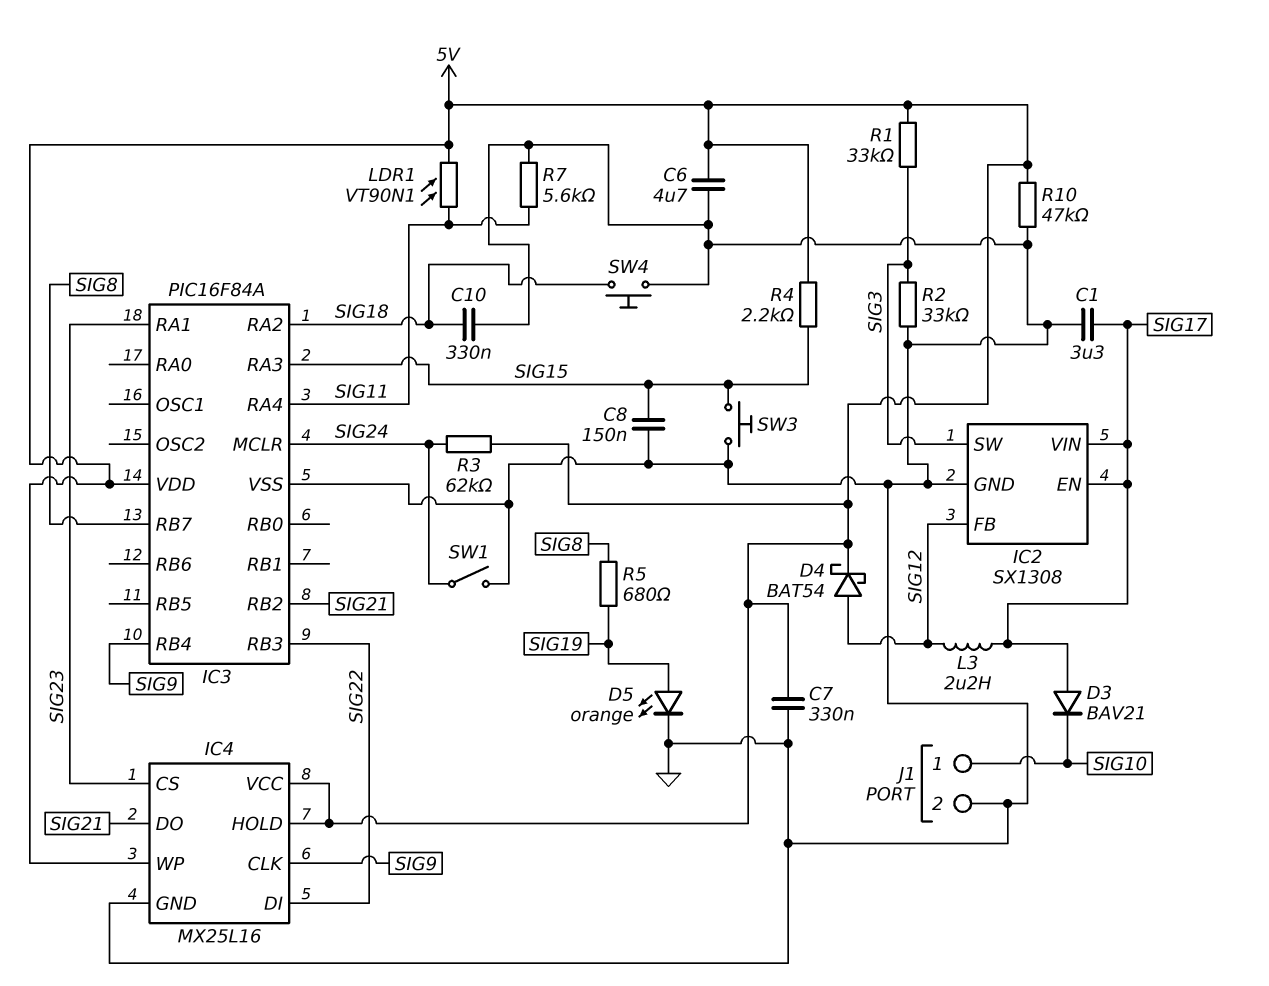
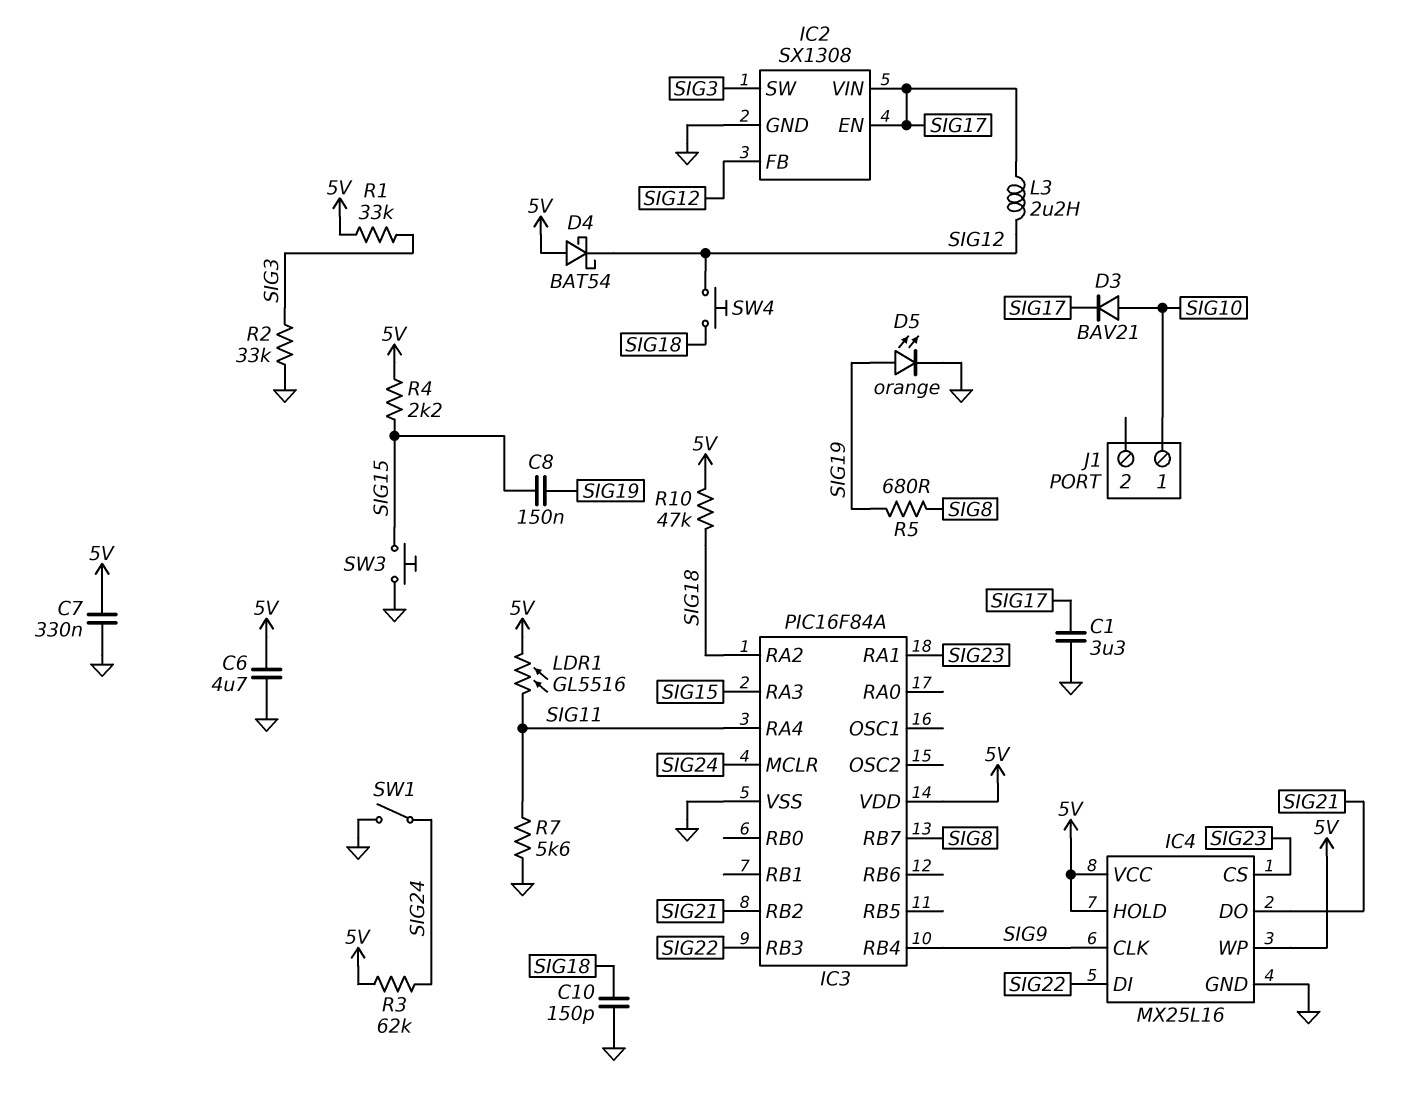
C8: 150nF (GND, SIG15) -> 150nF (SIG15, SIG19)
C10: 330nF (GND, SIG18) -> 150pF (GND, SIG18)
D3: diode BAV21 (A SIG17, K SIG10) -> diode BAV21 (A SIG10, K SIG17)
D4: schottky BAT54 (A SIG12, K 5V) -> schottky BAT54 (A 5V, K SIG12)
J1 pin 2: GND -> none
LDR1: VT90N1 (5V, SIG11) -> GL5516 (5V, SIG11)
R10: 47k (5V, GND) -> 47k (5V, SIG18)
SW4: button (GND, SIG18) -> button (SIG12, SIG18)

